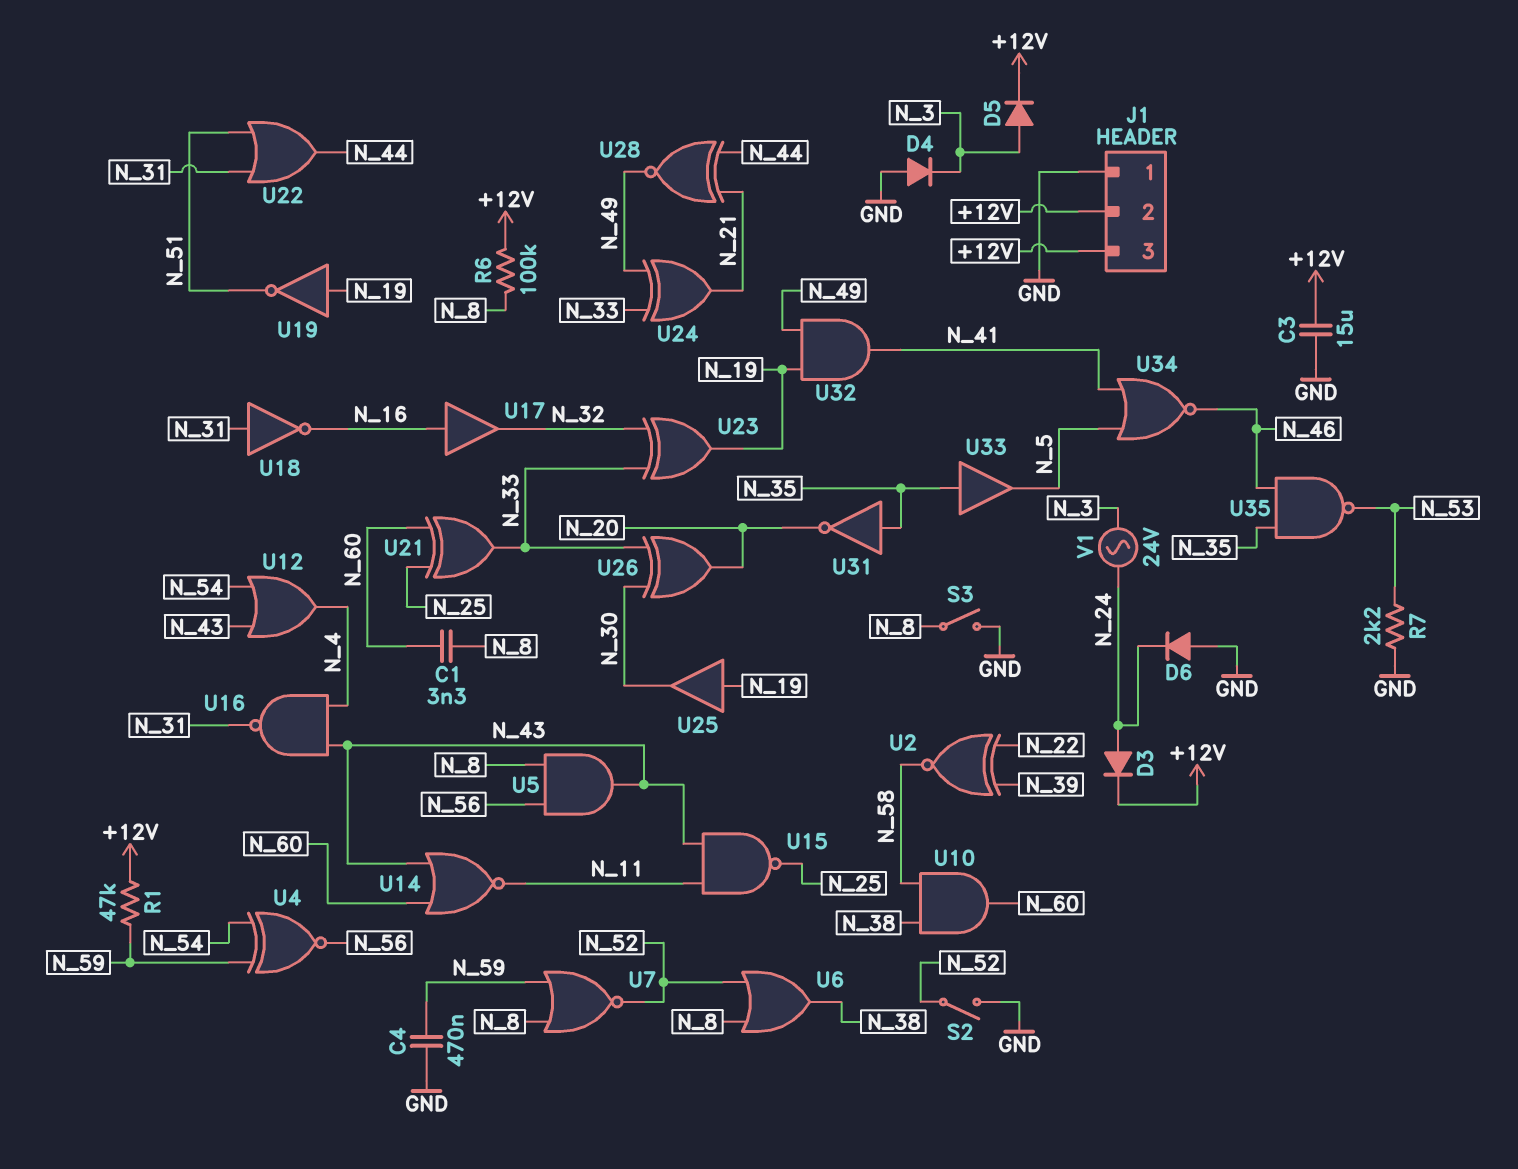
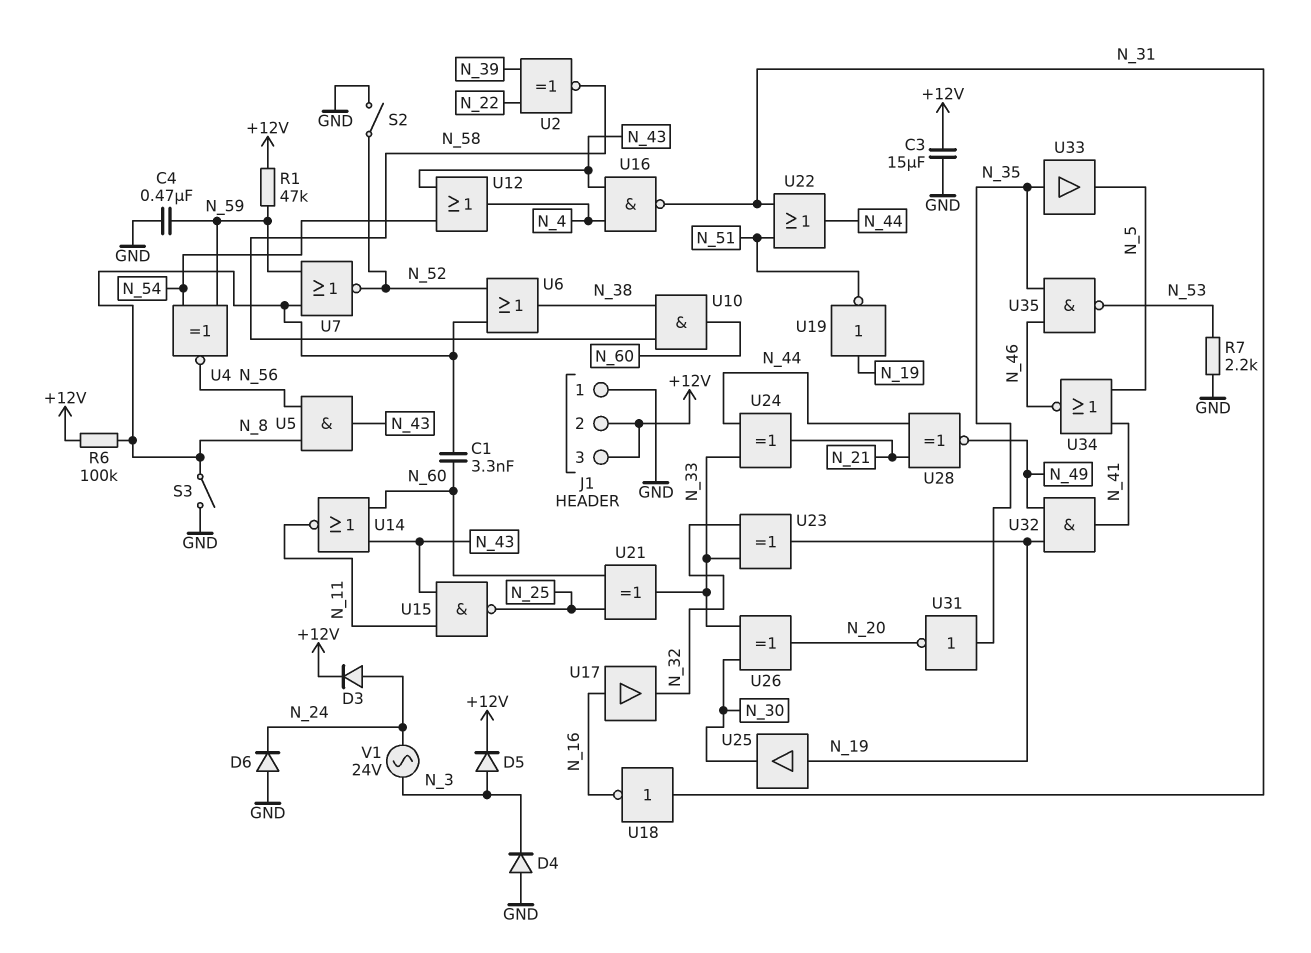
U24: XOR (in N_33, in N_49, out N_21) -> XOR (in N_33, in N_44, out N_21)

